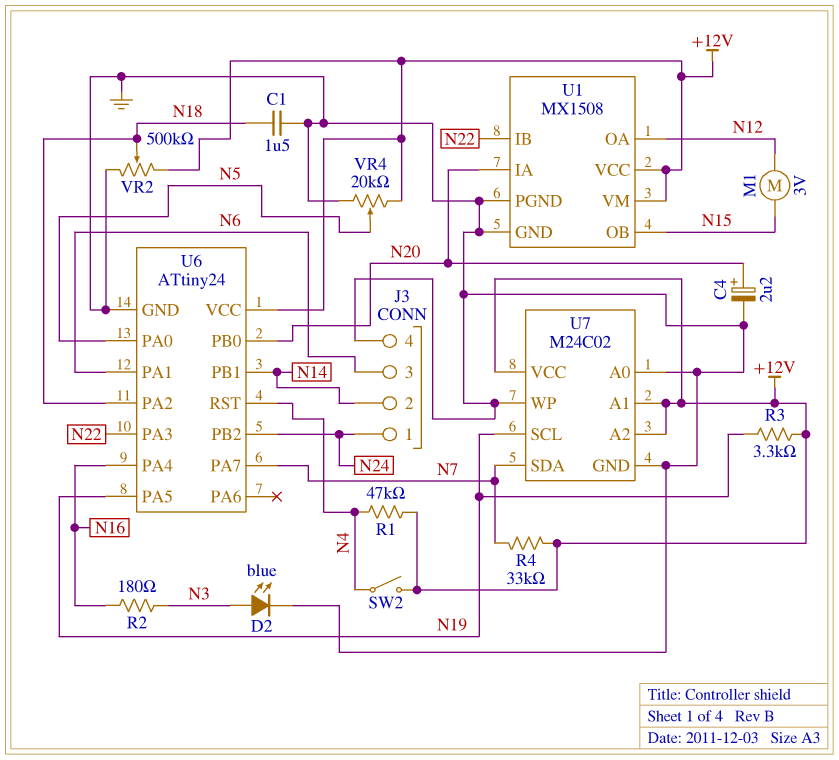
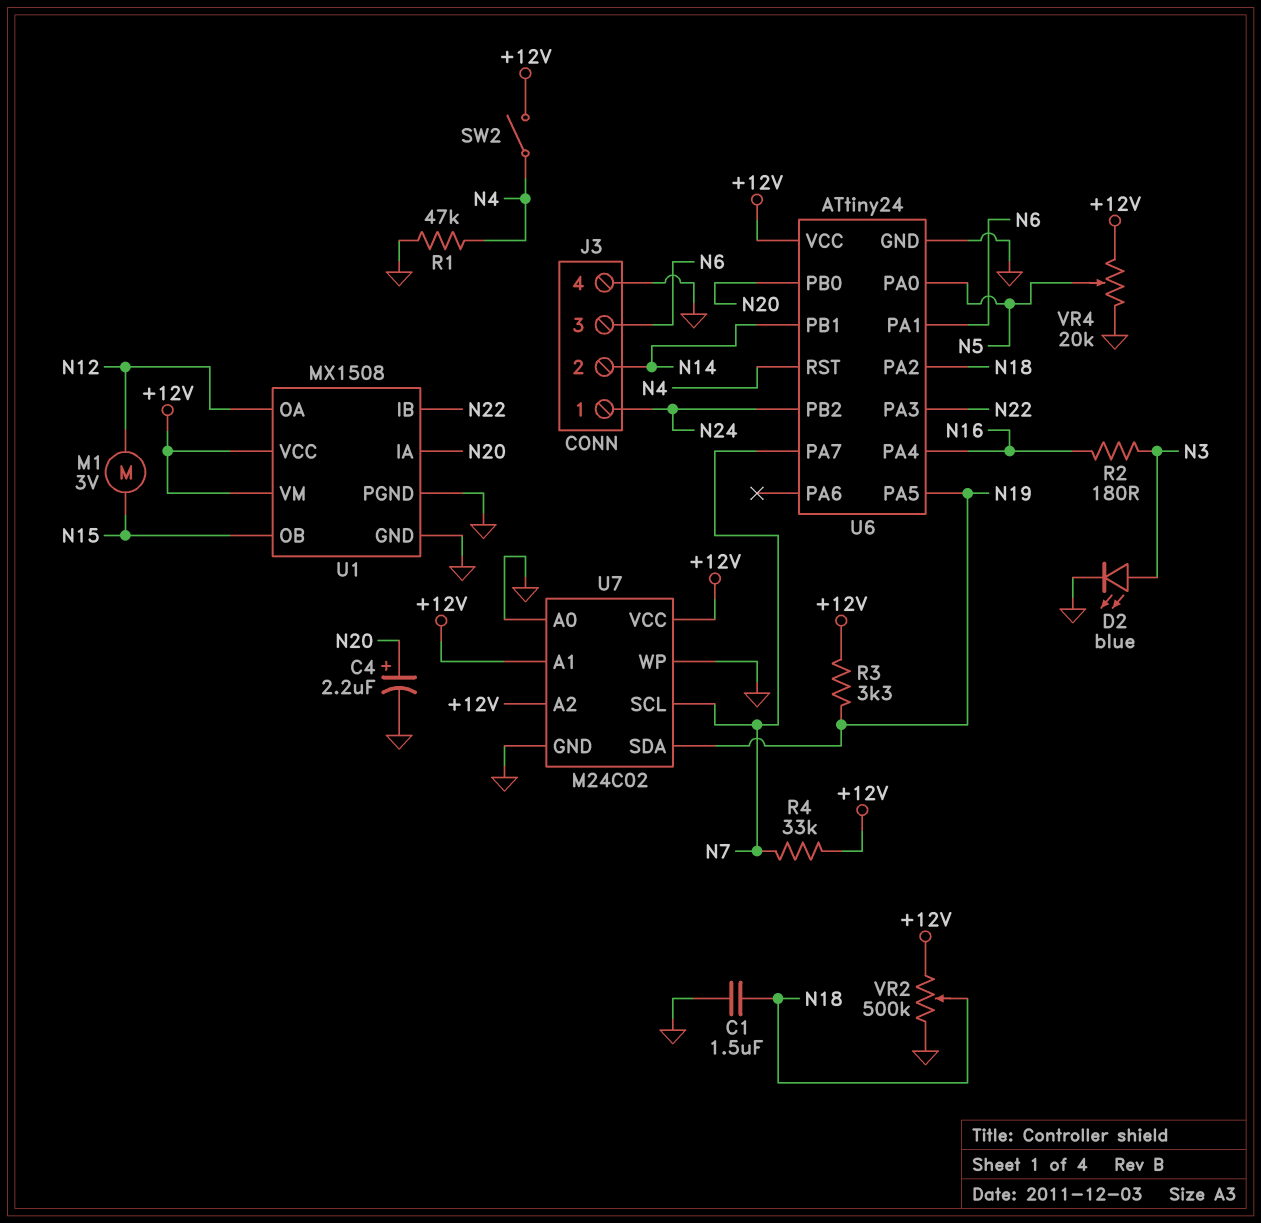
R1: 47k (+12V, N4) -> 47k (GND, N4)
U7 pin SCL: N19 -> N7
U7 pin SDA: N7 -> N19

